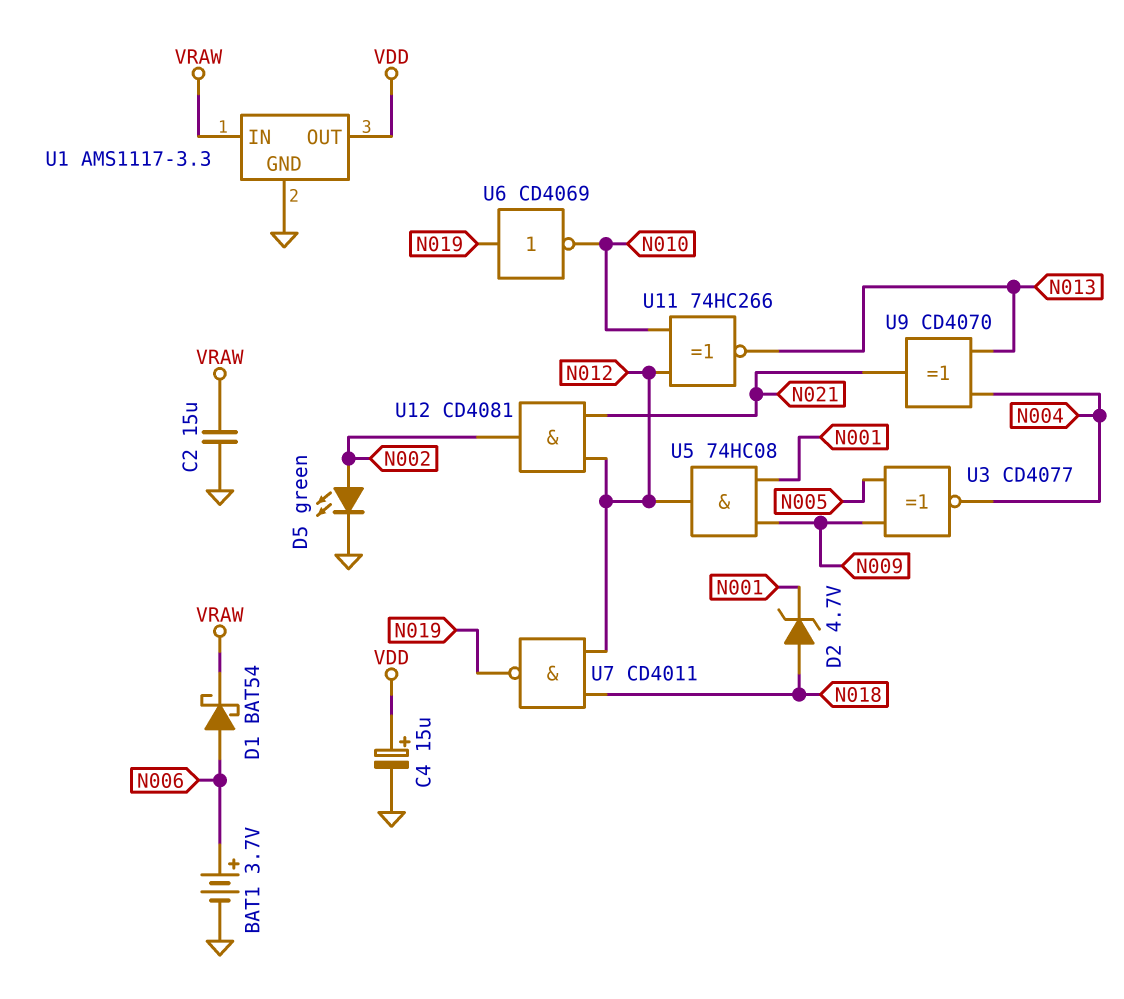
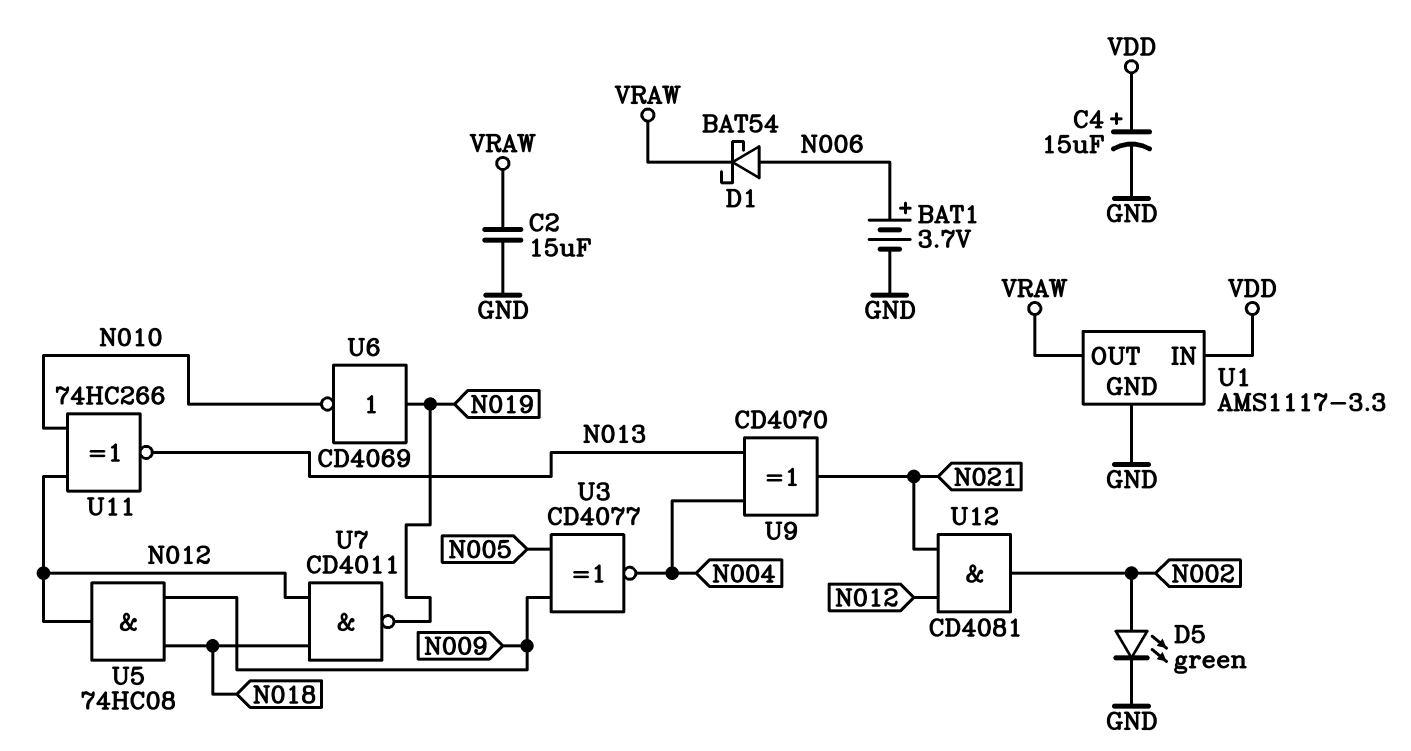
D2: zener 4.7V (A N018, K N001) -> none
U1 pin IN: VRAW -> VDD
U1 pin OUT: VDD -> VRAW
U5: AND 74HC08 (in N001, in N009, out N012) -> AND 74HC08 (in N009, in N018, out N012)

